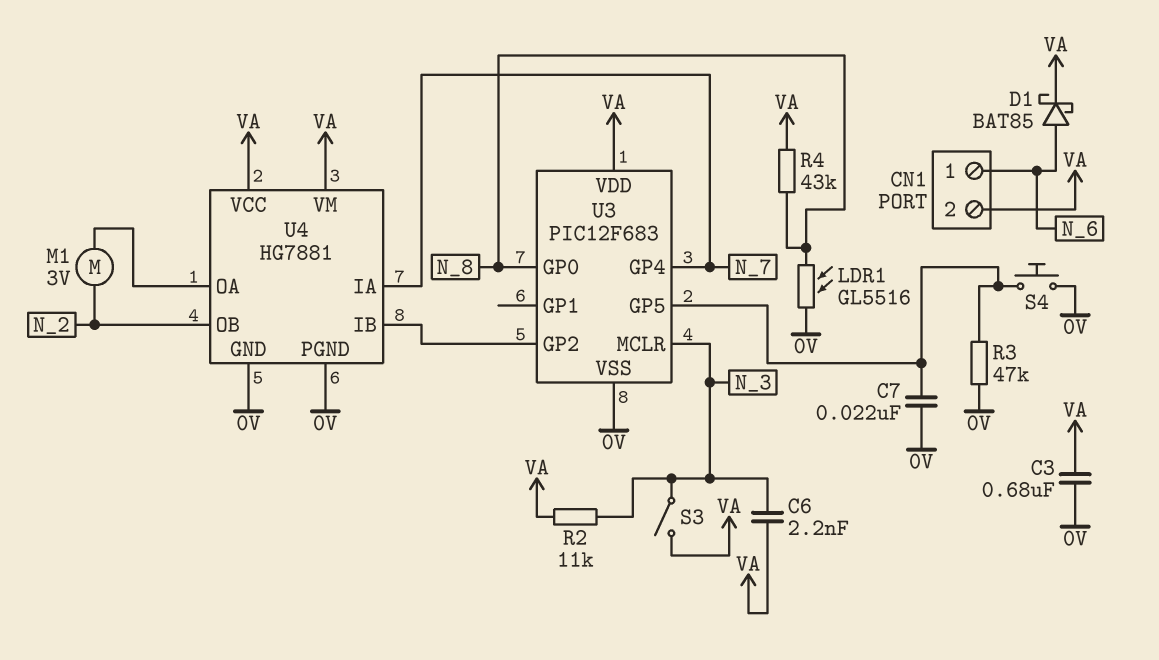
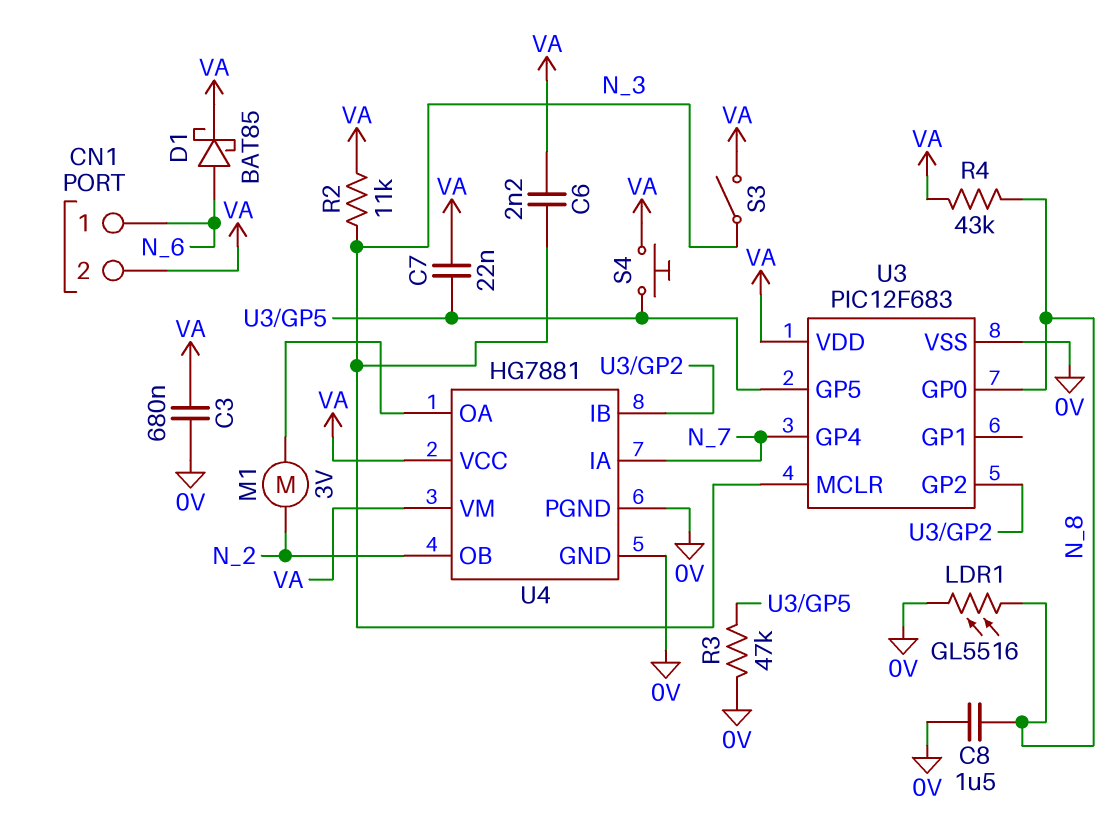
C7: 22nF (0V, U3/GP5) -> 22nF (U3/GP5, VA)
C8: none -> 1.5uF (0V, N_8)
S4: button (0V, U3/GP5) -> button (U3/GP5, VA)

